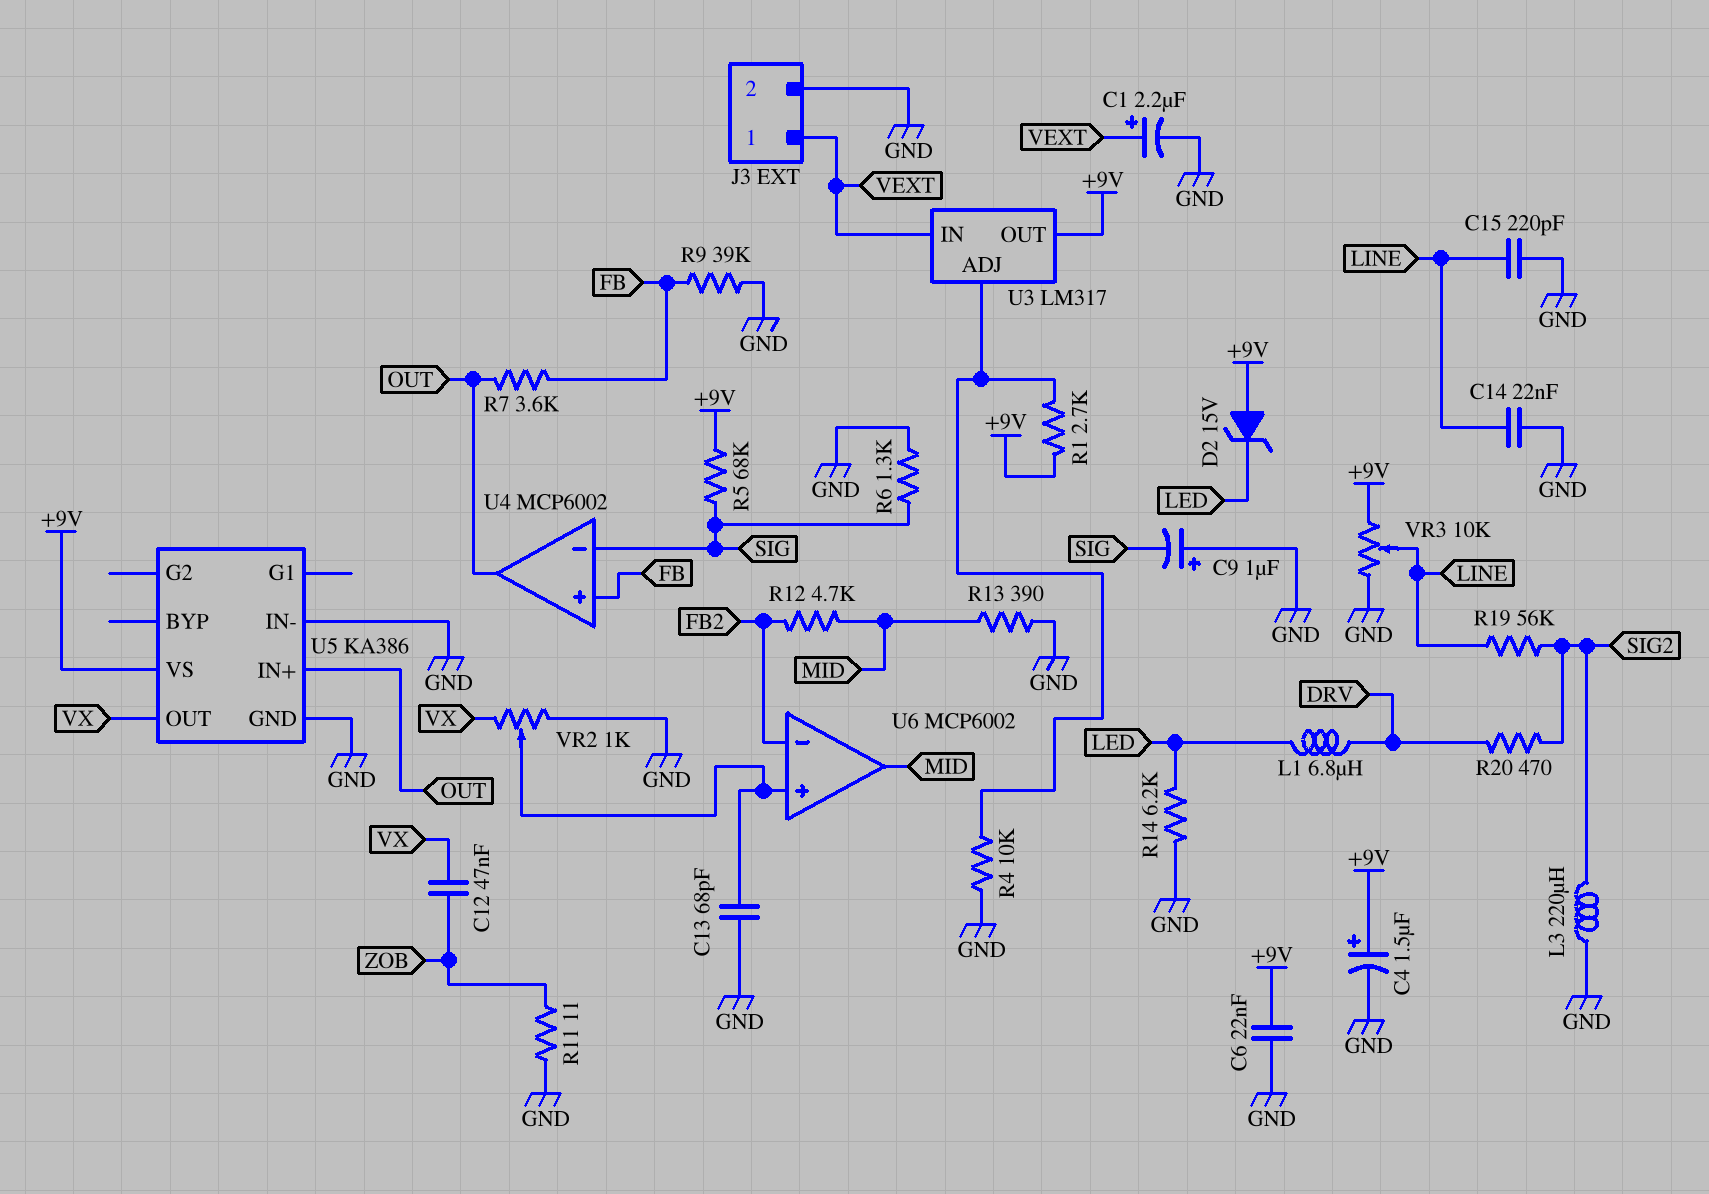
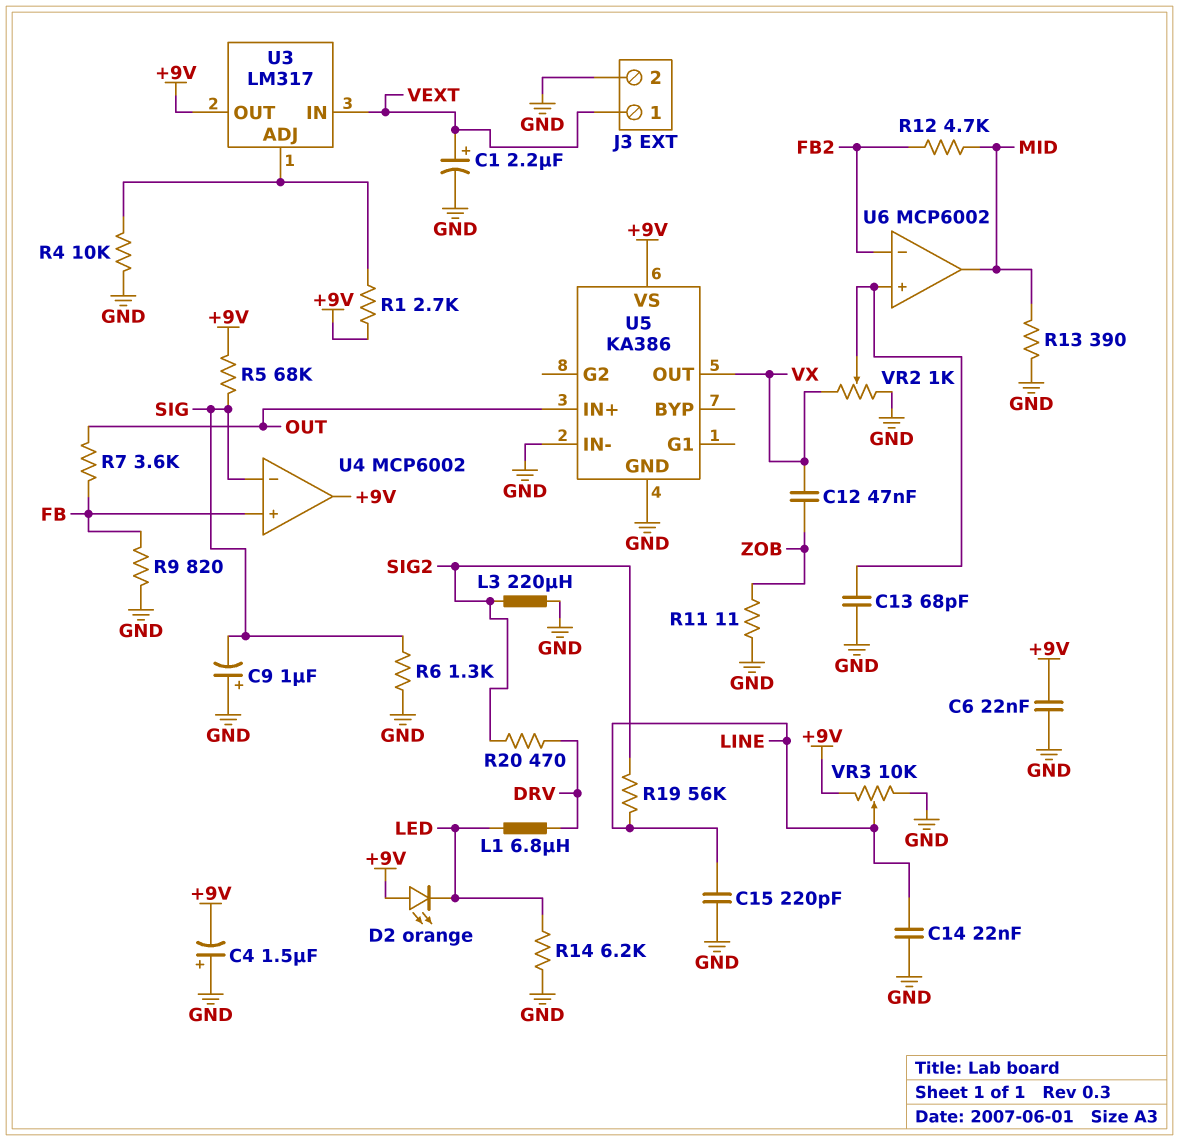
C4: 1.5uF (plus +9V, minus GND) -> 1.5uF (plus GND, minus +9V)
D2: zener 15V (A +9V, K LED) -> LED orange (A +9V, K LED)
R9: 39k (FB, GND) -> 820 (FB, GND)
U4 pin out: OUT -> +9V

